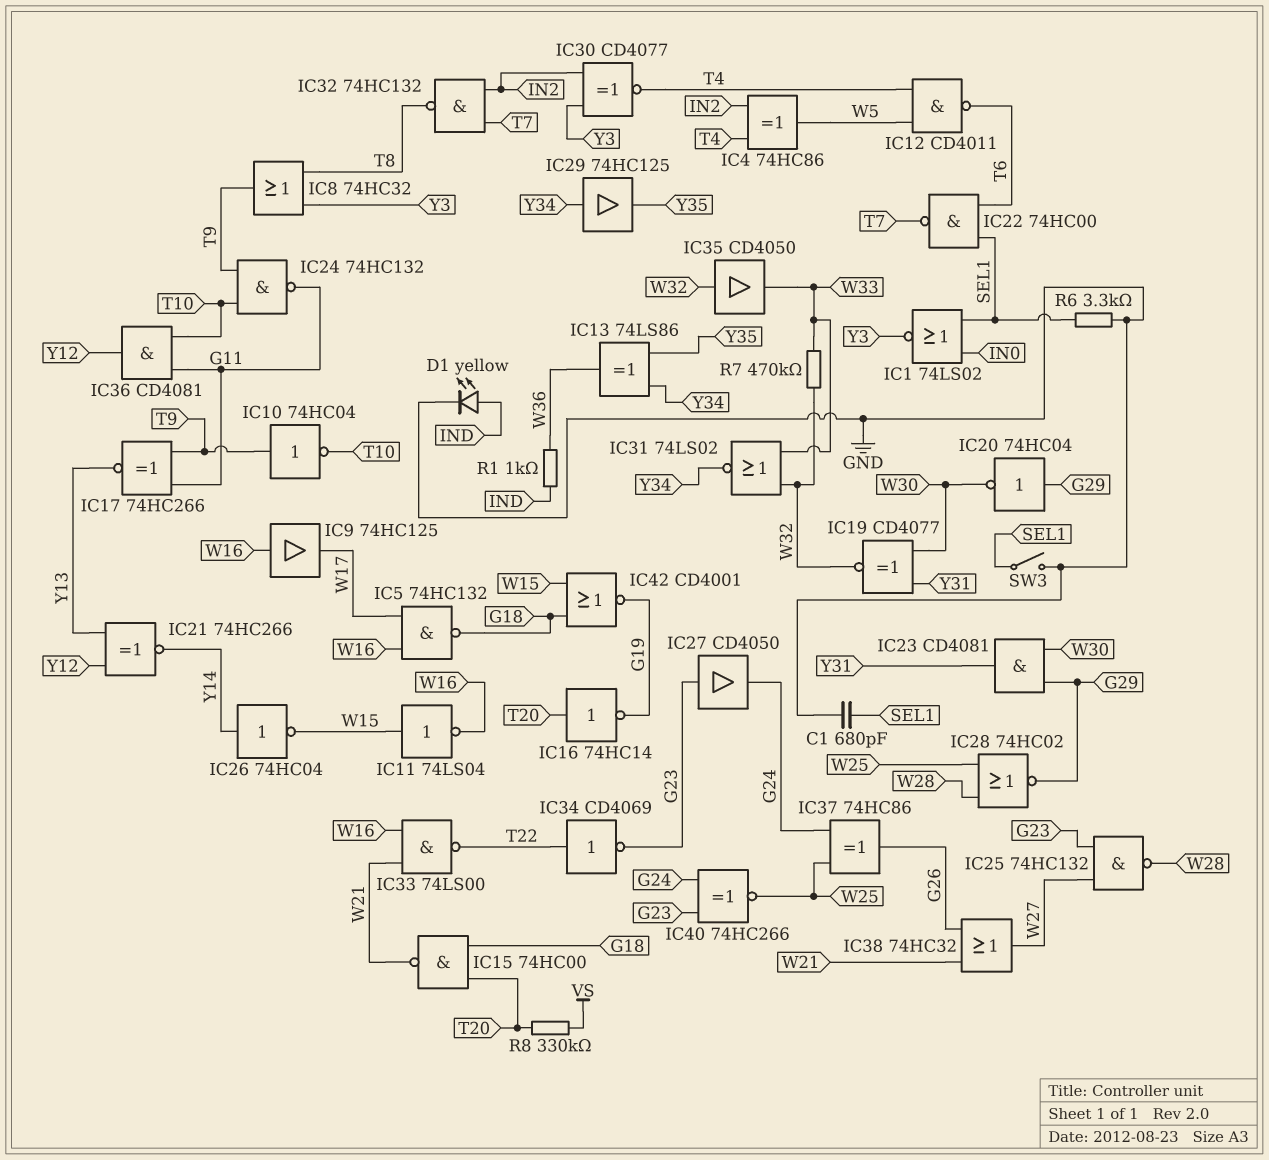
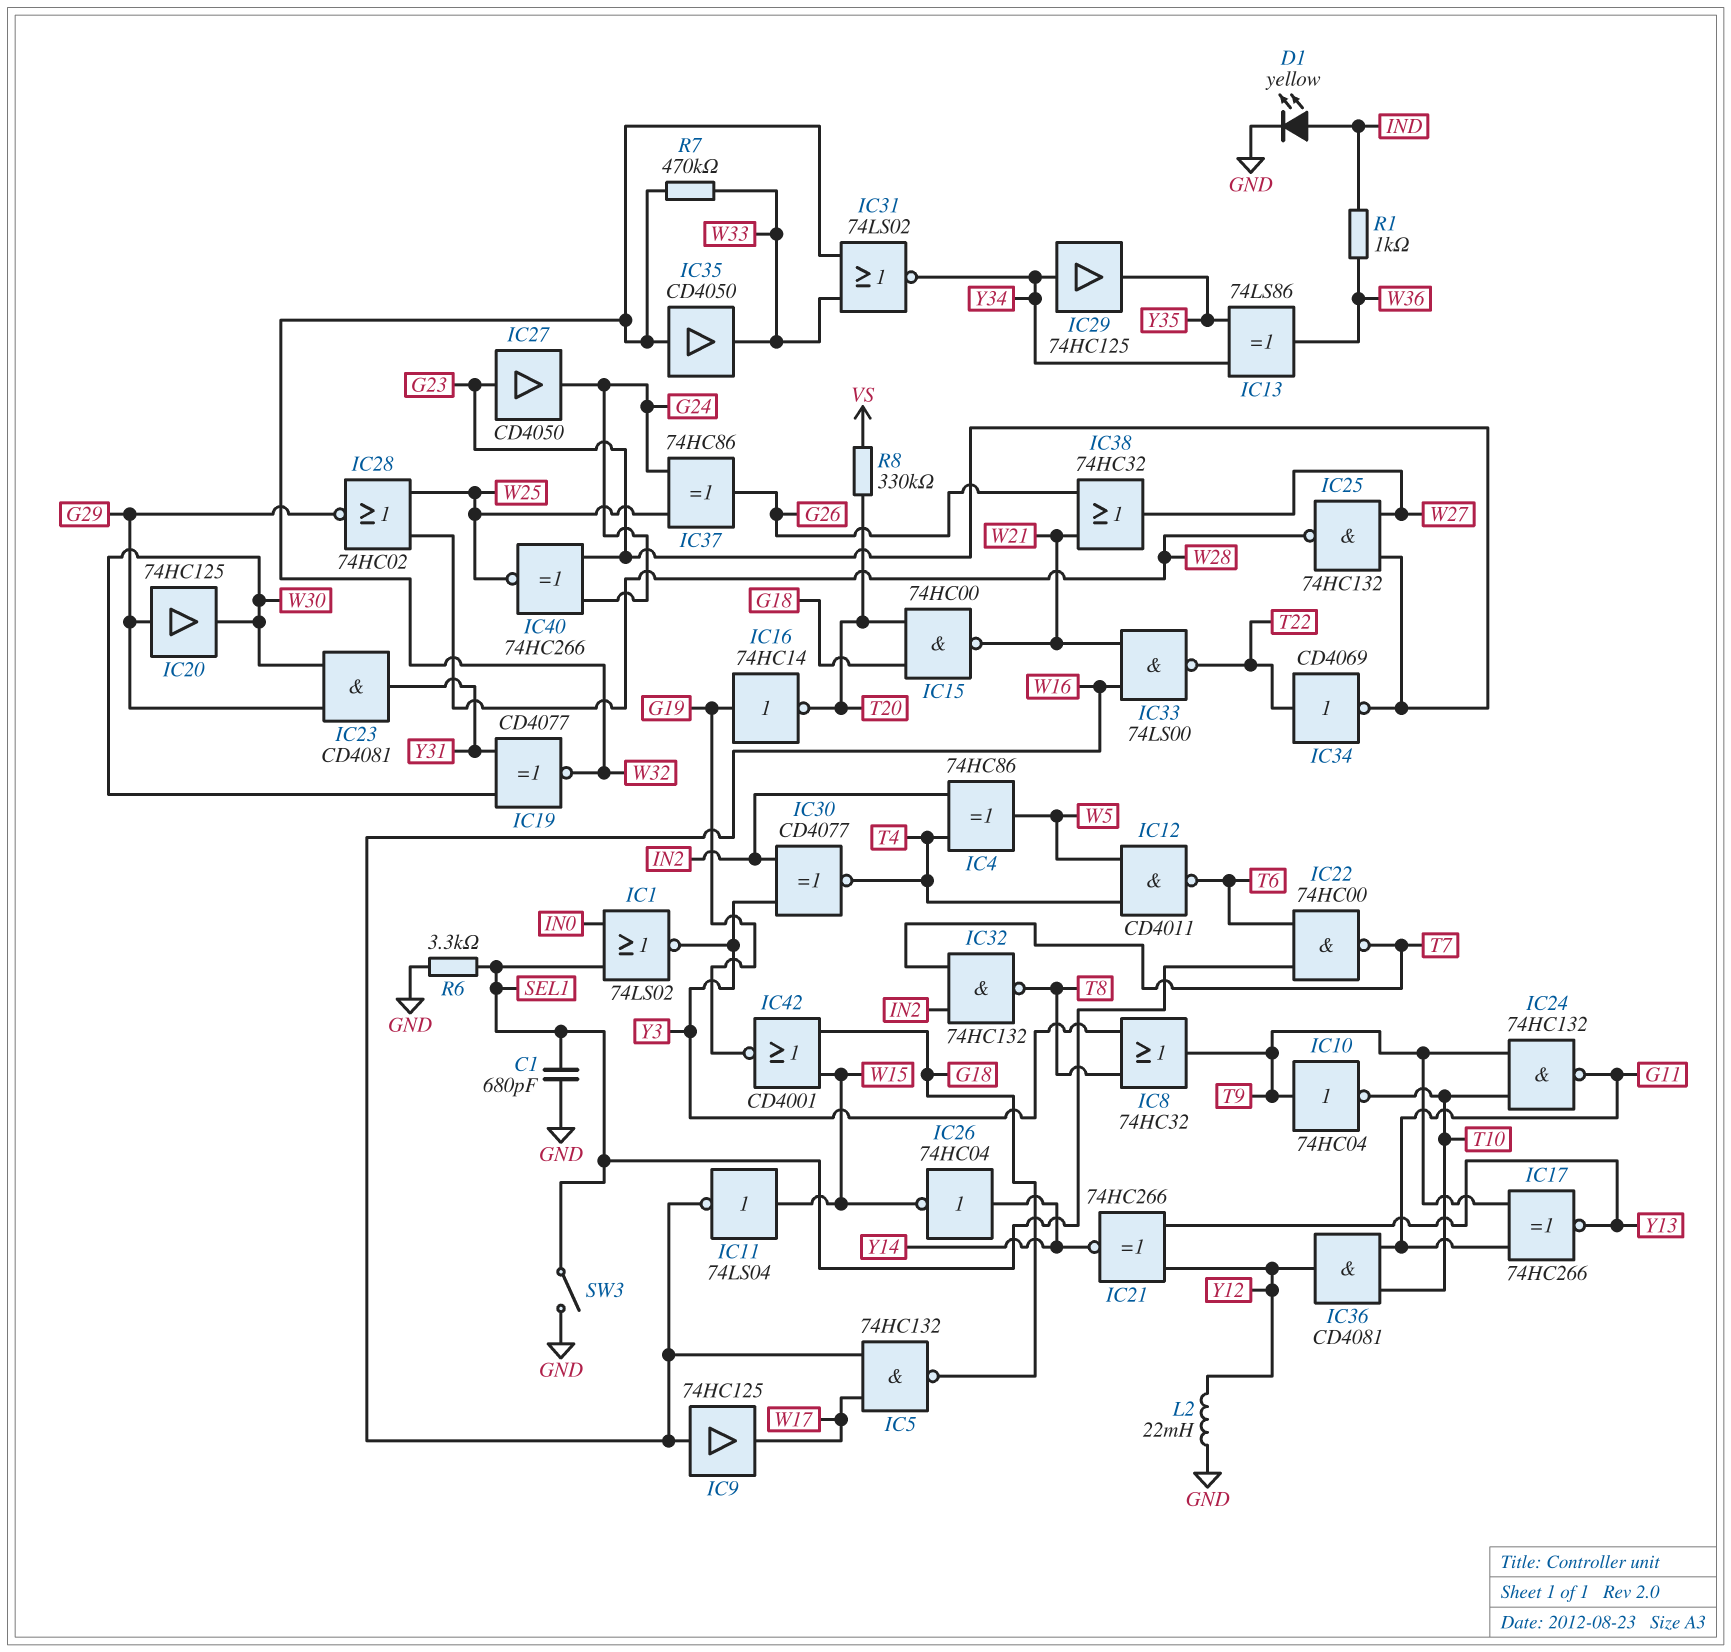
IC16: NOT 74HC14 (in T20, out G19) -> NOT 74HC14 (in G19, out T20)
IC20: NOT 74HC04 (in G29, out W30) -> buffer 74HC125 (in G29, out W30)
L2: none -> 22mH (GND, Y12)

